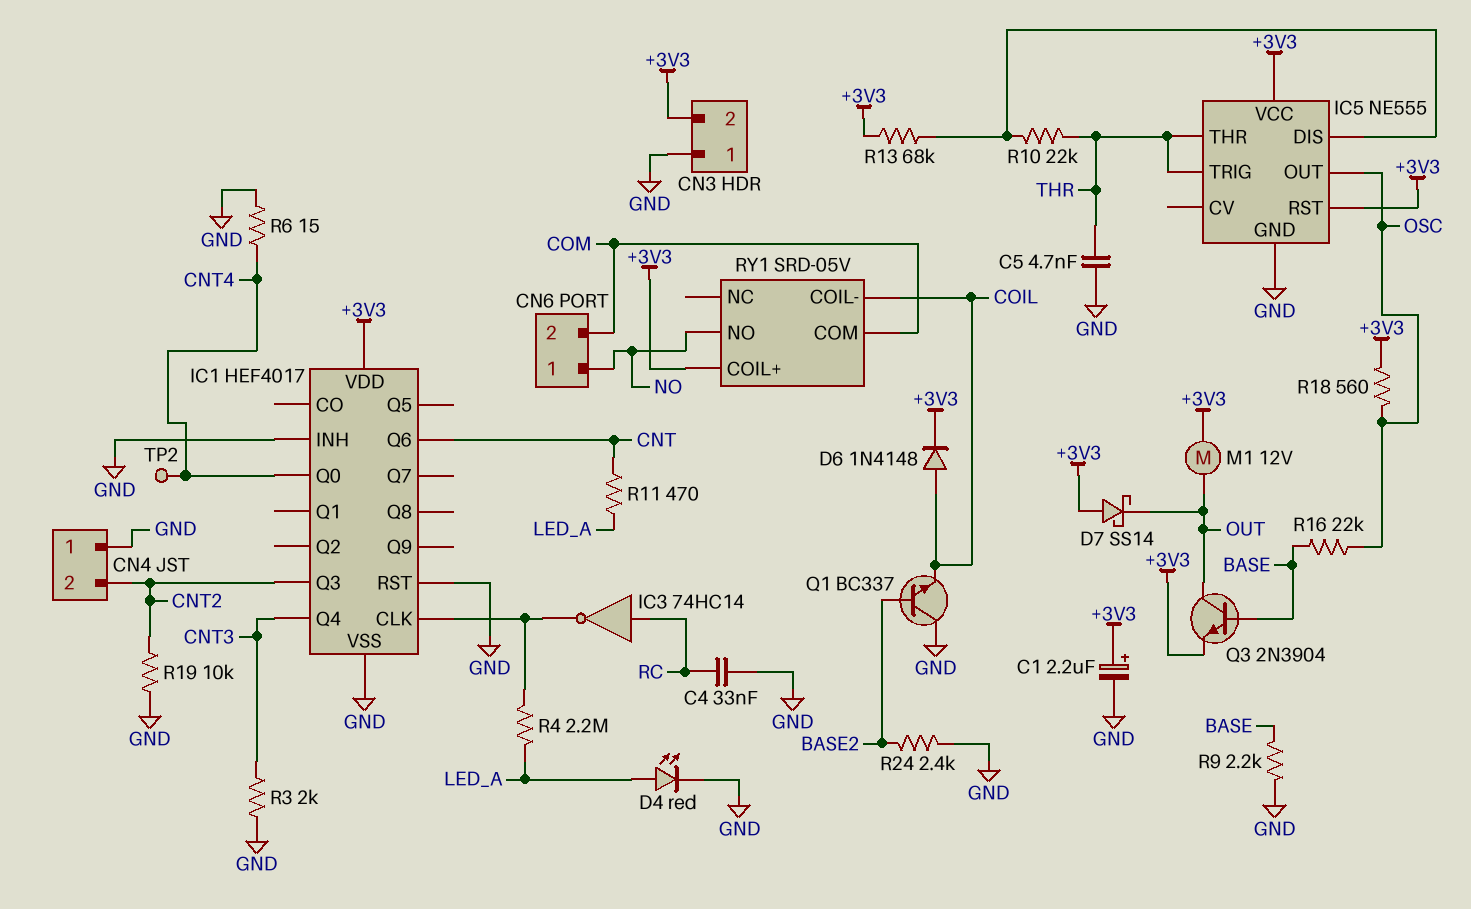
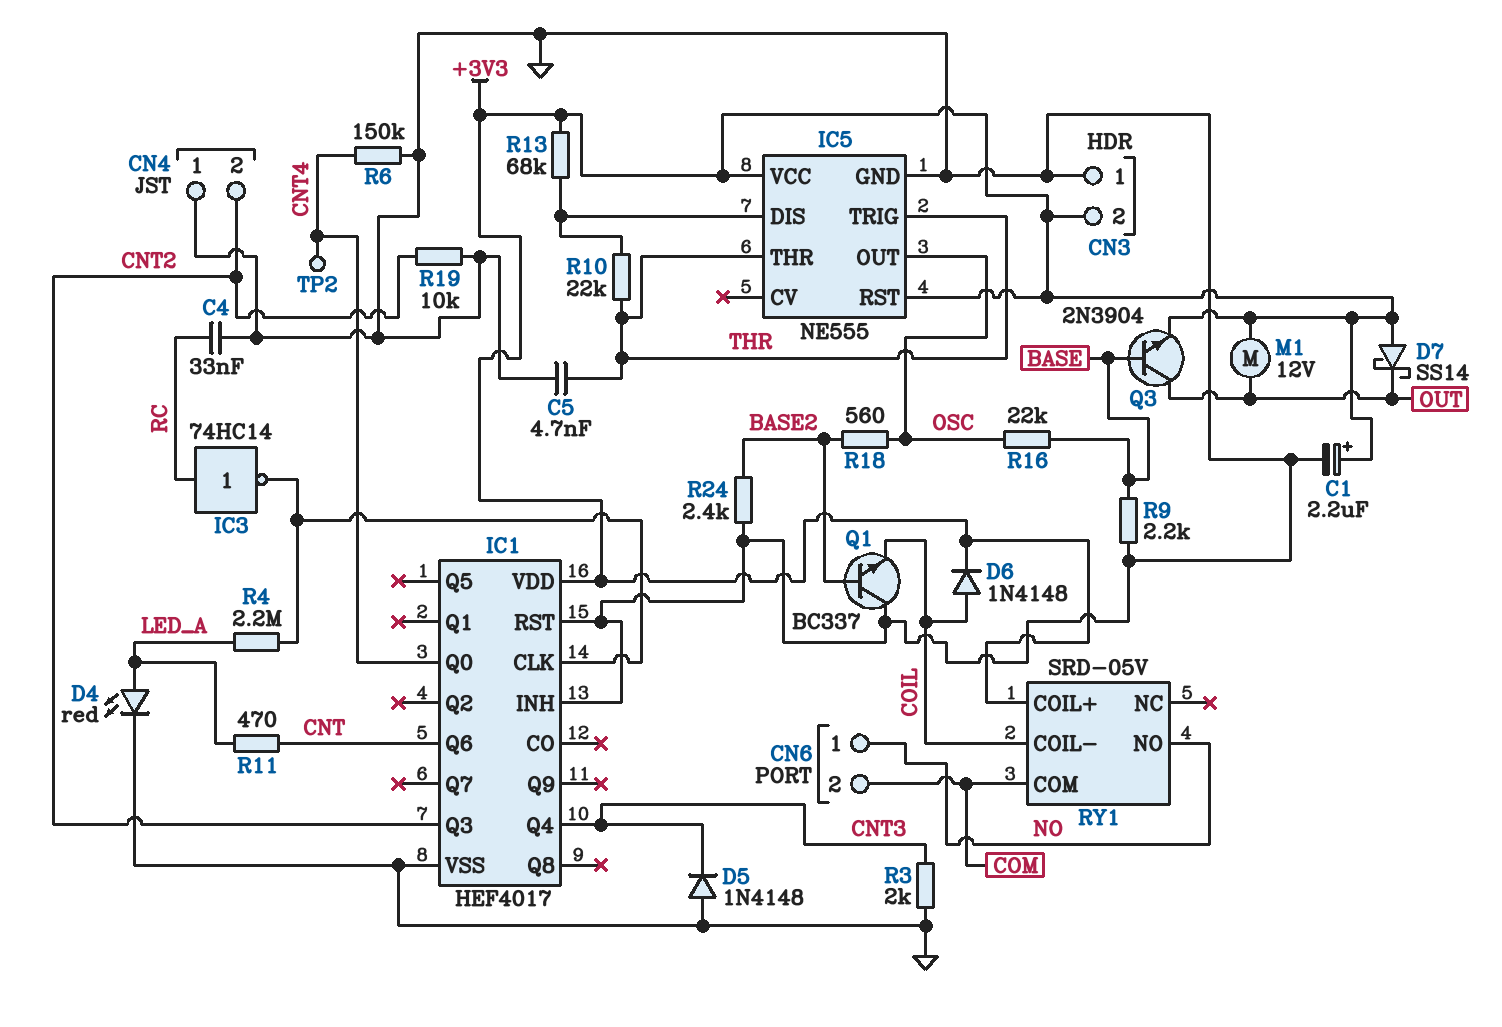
D5: none -> diode 1N4148 (A GND, K CNT3)
R6: 15 (CNT4, GND) -> 150k (CNT4, GND)
R18: 560 (+3V3, OSC) -> 560 (BASE2, OSC)

